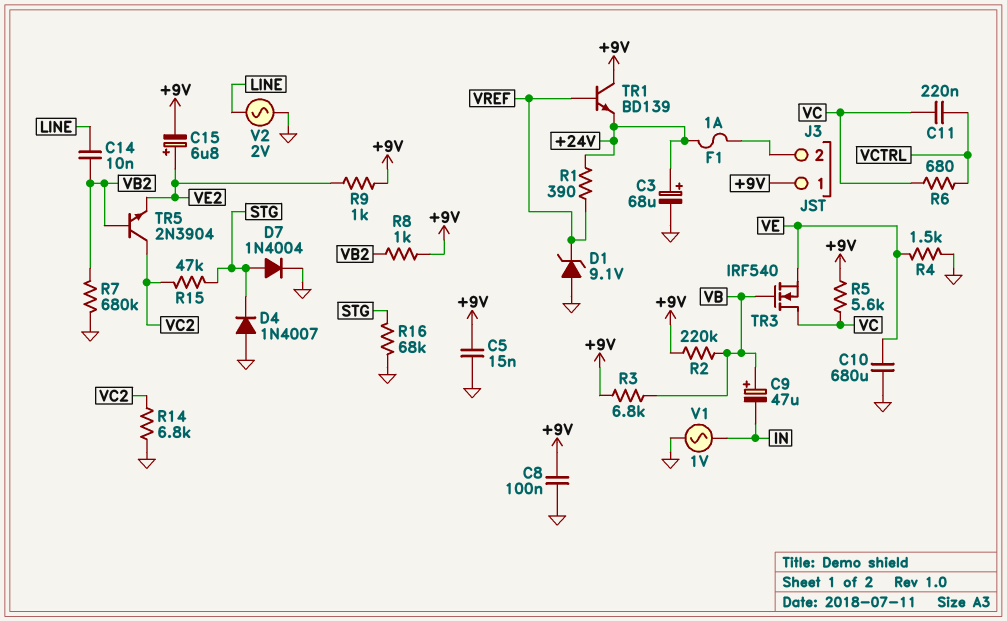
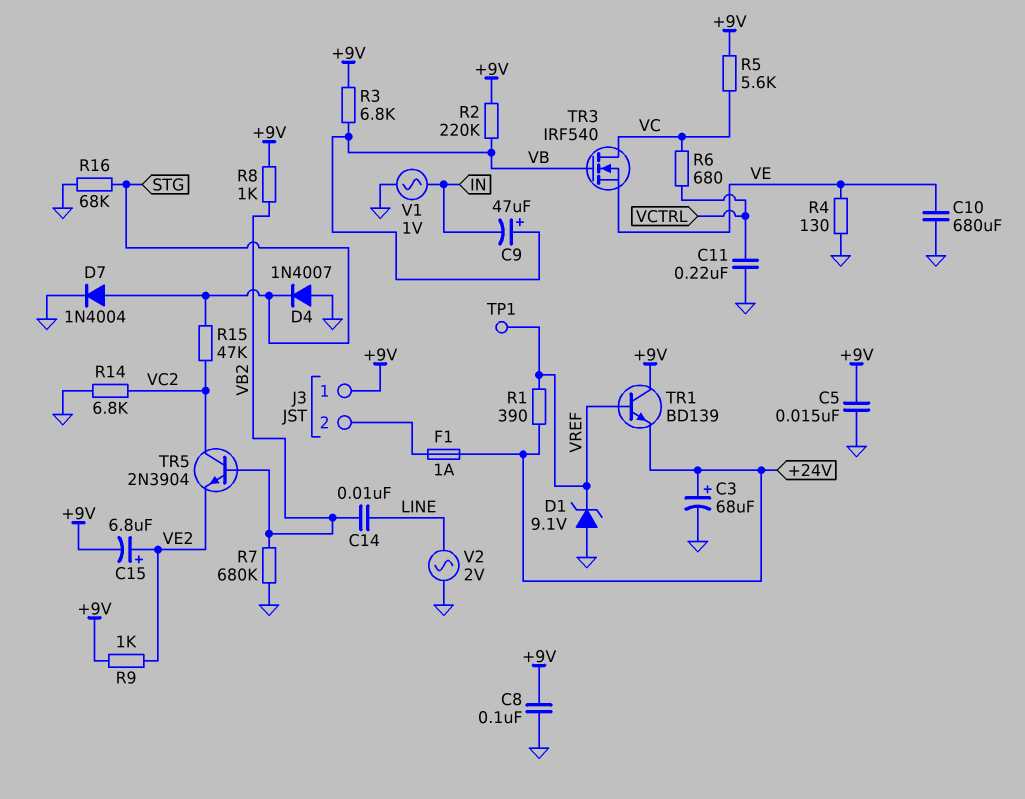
C11: 220nF (VC, VCTRL) -> 220nF (GND, VCTRL)
R4: 1.5k (GND, VE) -> 130 (GND, VE)
TP1: none -> test point (VREF)

